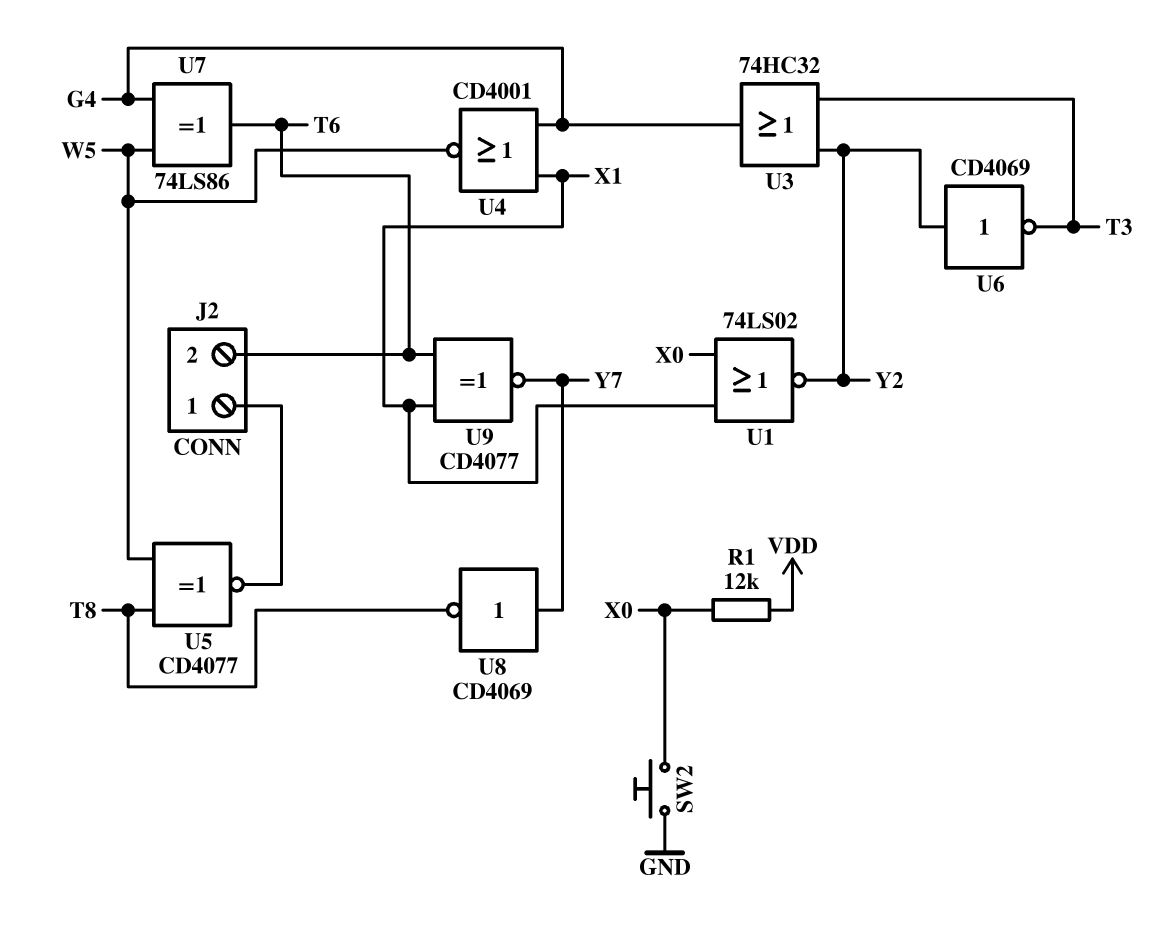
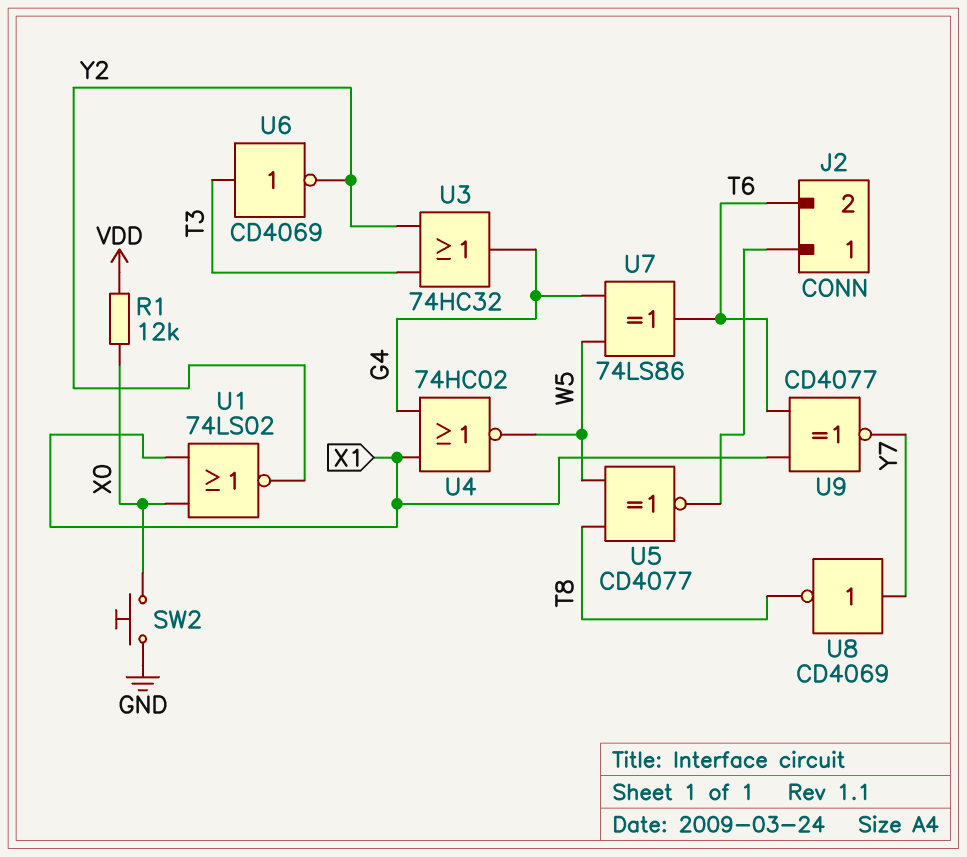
U4: NOR CD4001 (in G4, in X1, out W5) -> NOR 74HC02 (in G4, in X1, out W5)
U6: NOT CD4069 (in Y2, out T3) -> NOT CD4069 (in T3, out Y2)

